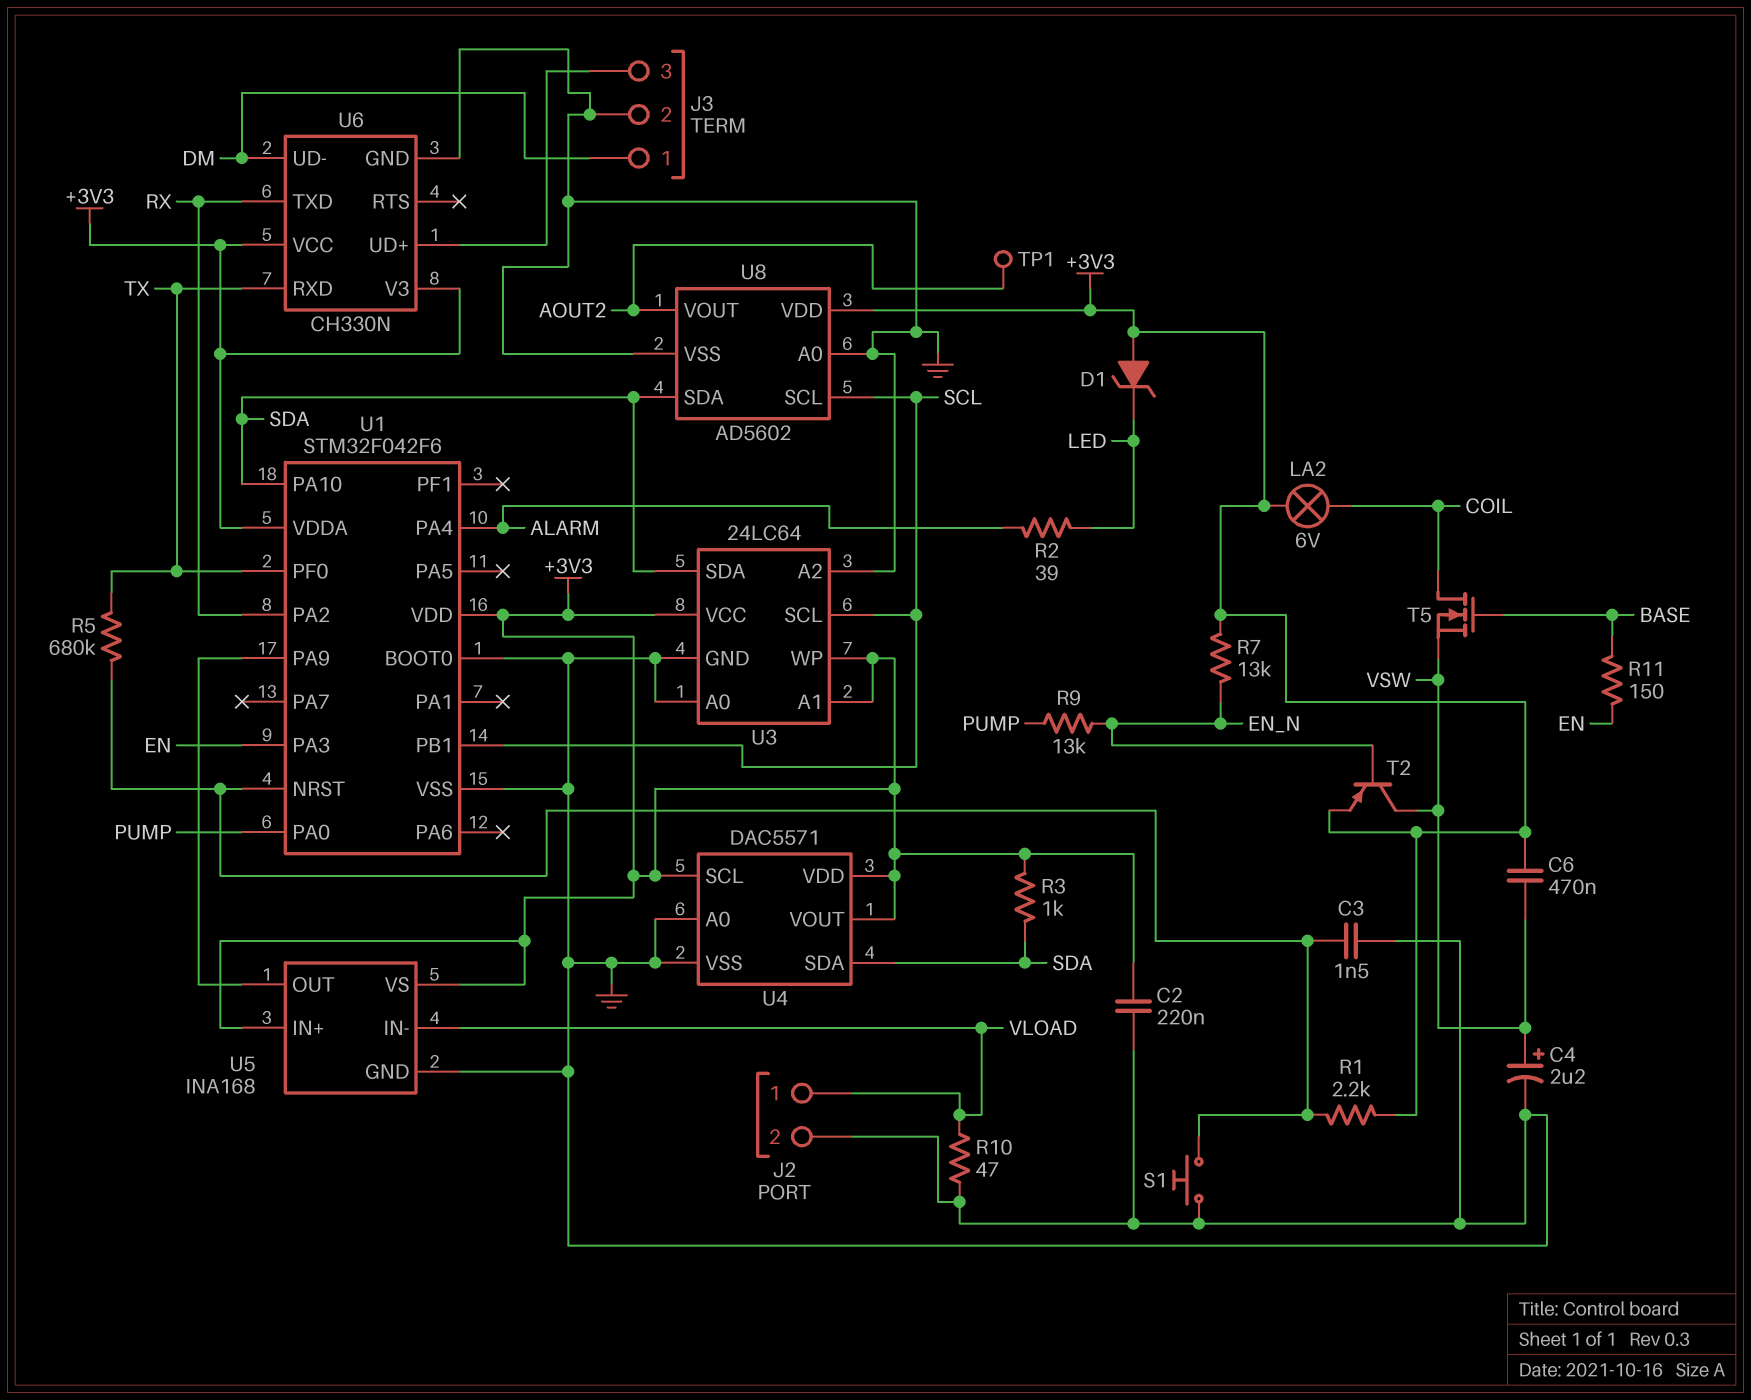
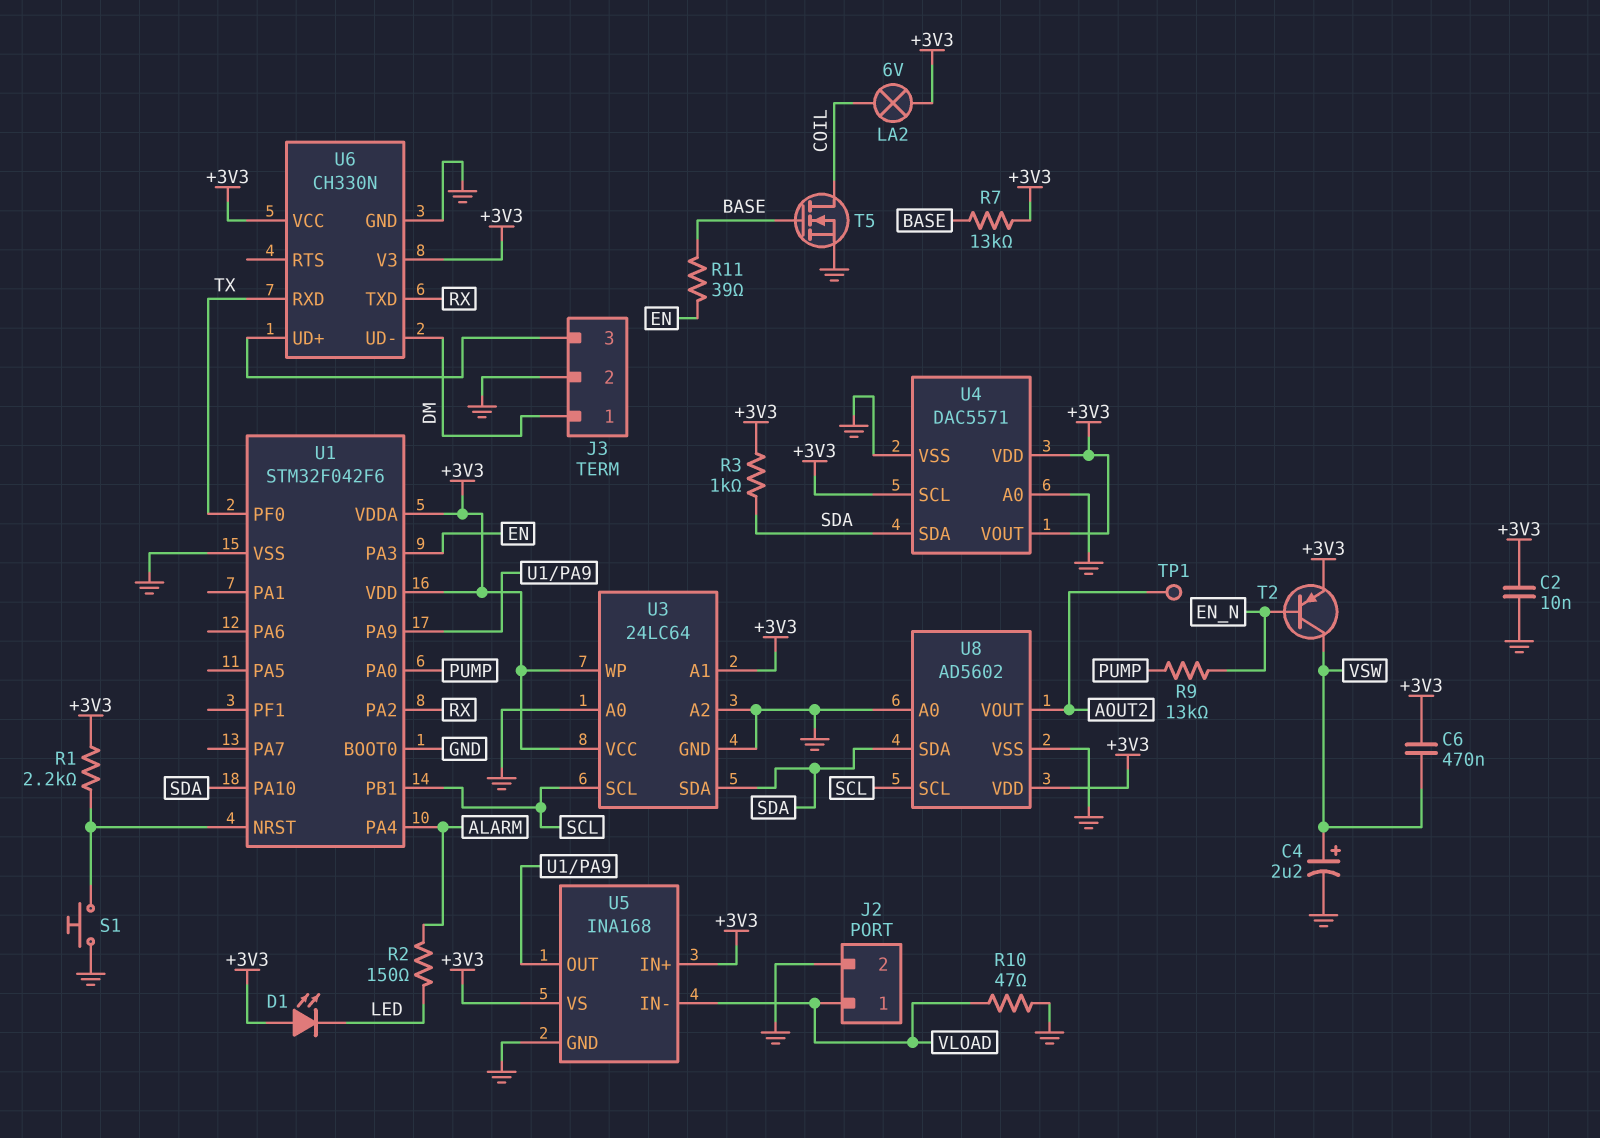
C2: 220nF (+3V3, GND) -> 10nF (+3V3, GND)
C3: 1.5nF (GND, U1/NRST) -> none
D1: zener (A +3V3, K LED) -> LED (A +3V3, K LED)
R2: 39 (ALARM, LED) -> 150 (ALARM, LED)
R5: 680k (TX, U1/NRST) -> none
R7: 13k (+3V3, EN_N) -> 13k (+3V3, BASE)
R11: 150 (BASE, EN) -> 39 (BASE, EN)
T5: NMOS (G BASE, D COIL, S VSW) -> NMOS (G BASE, D COIL, S GND)

